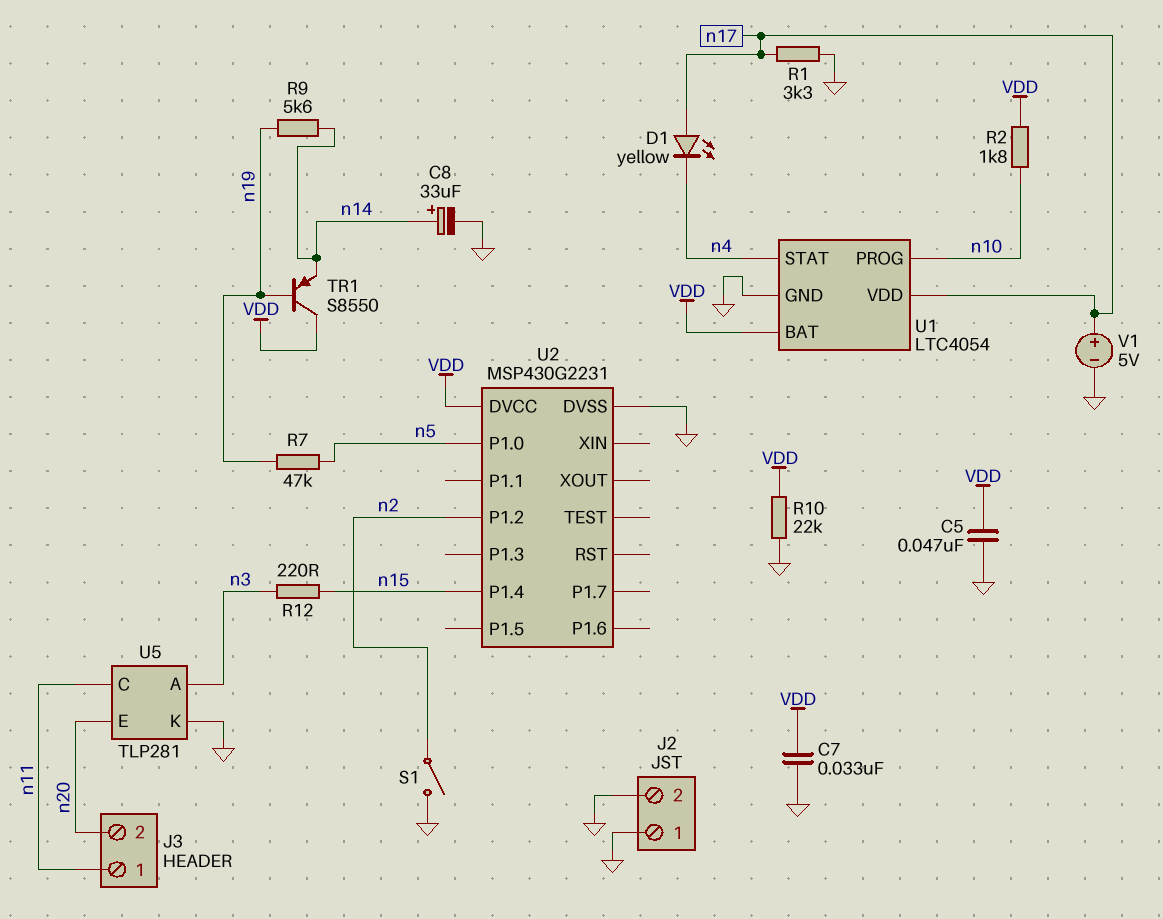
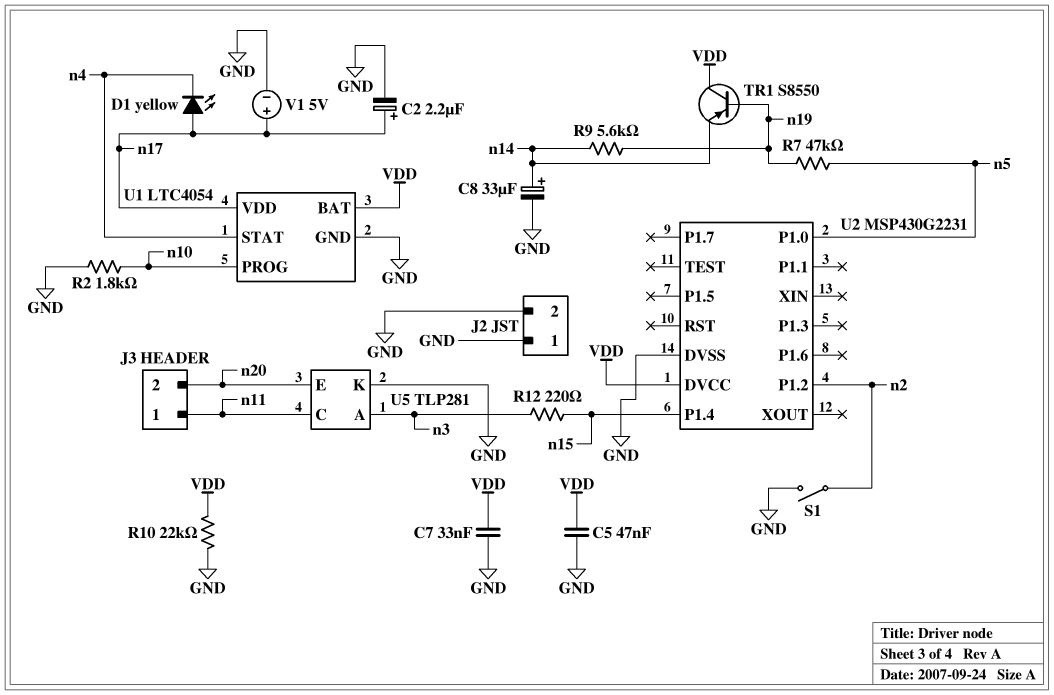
C2: none -> 2.2uF (plus n17, minus GND)
R1: 3.3k (GND, n17) -> none
R2: 1.8k (VDD, n10) -> 1.8k (GND, n10)

